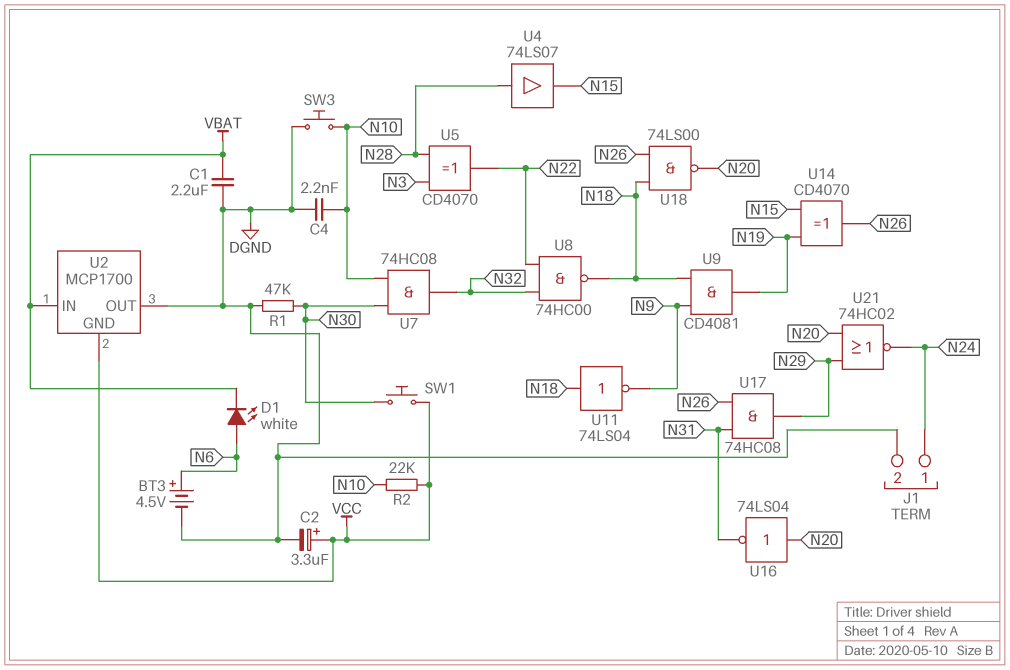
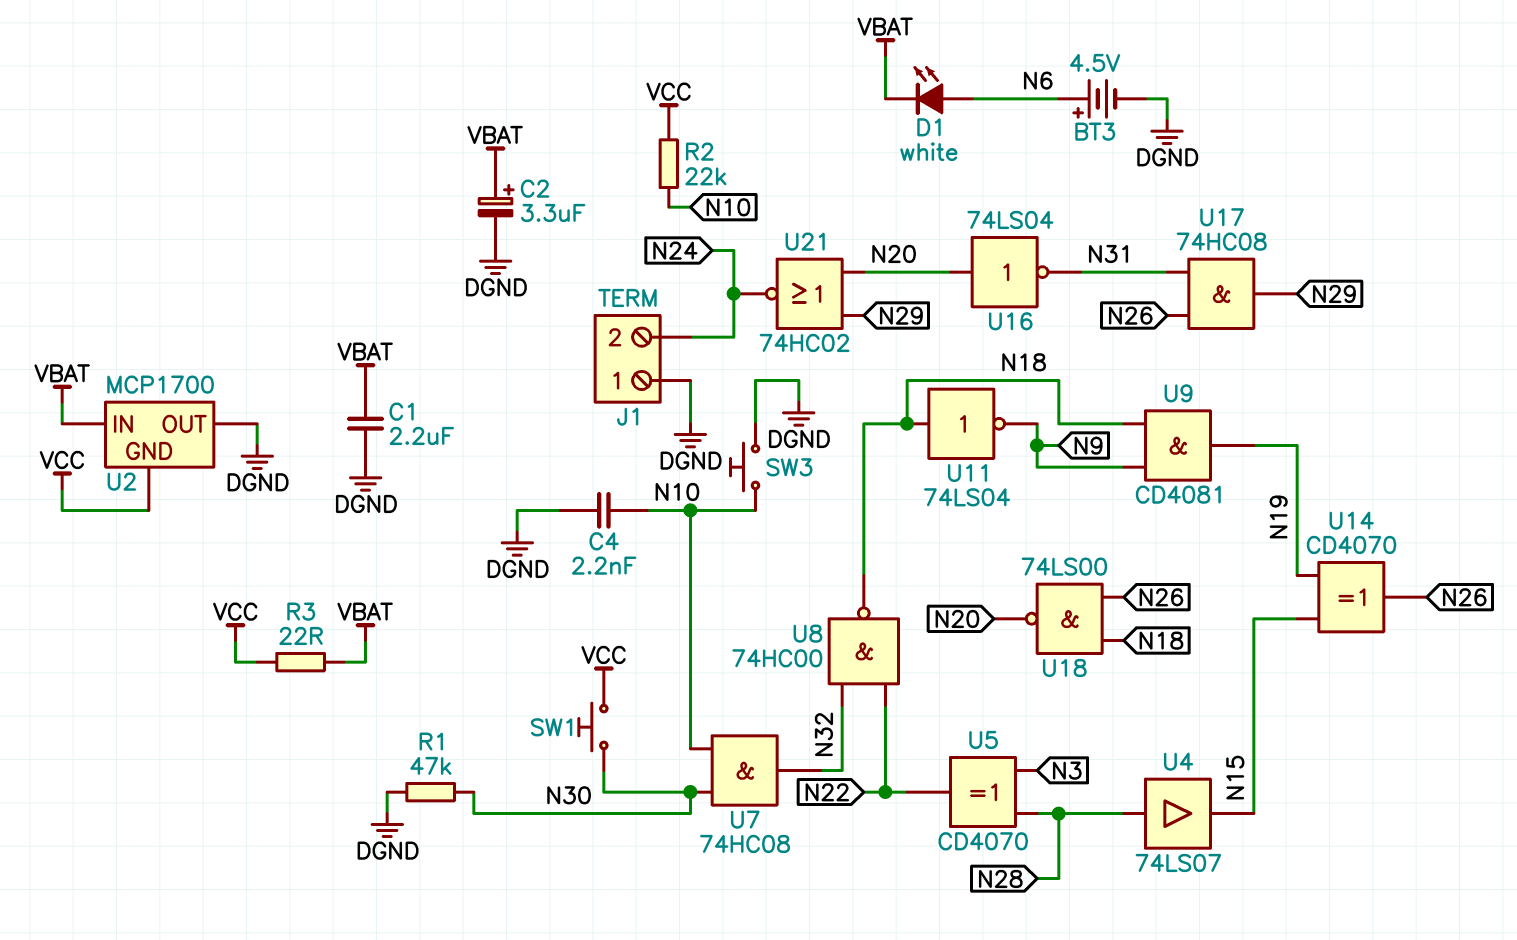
C2: 3.3uF (plus VCC, minus DGND) -> 3.3uF (plus VBAT, minus DGND)
J1 pin 1: N24 -> DGND
J1 pin 2: DGND -> N24
R3: none -> 22 (VBAT, VCC)

